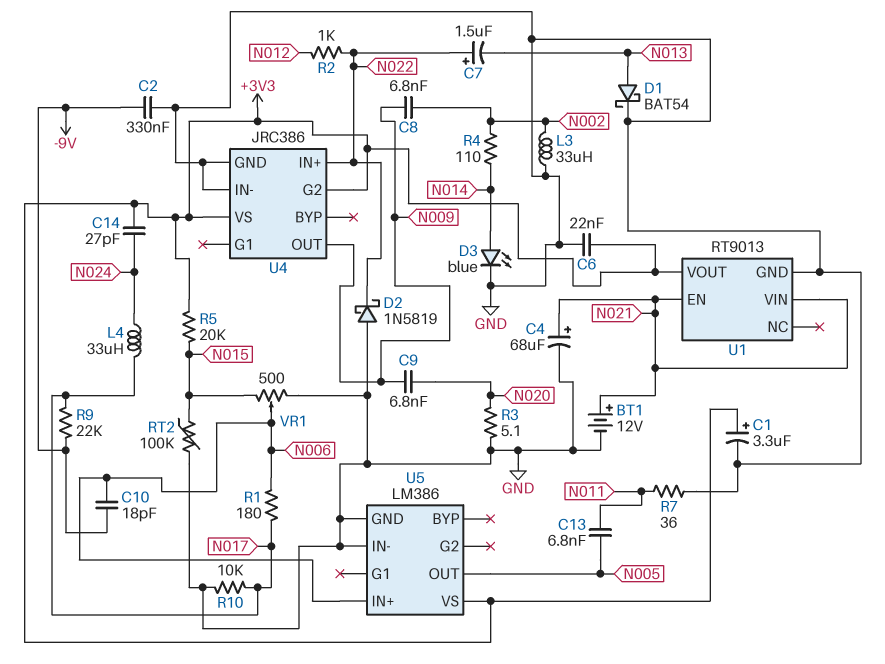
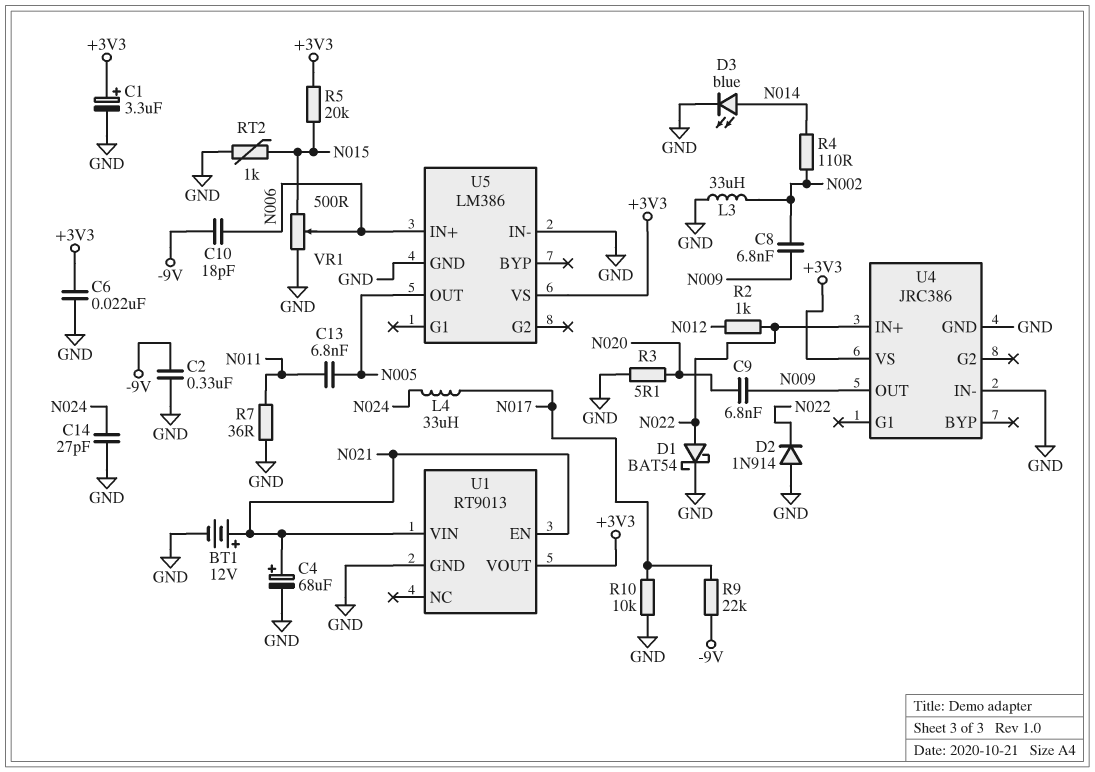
C7: 1.5uF (plus N022, minus N013) -> none
C14: 27pF (+3V3, N024) -> 27pF (GND, N024)
D1: schottky BAT54 (A N013, K GND) -> schottky BAT54 (A N022, K GND)
D2: schottky 1N5819 (A GND, K N022) -> diode 1N914 (A GND, K N022)
R1: 180 (N006, N017) -> none
RT2: 100k (GND, N015) -> 1k (GND, N015)
U4 pin G2: +3V3 -> none

